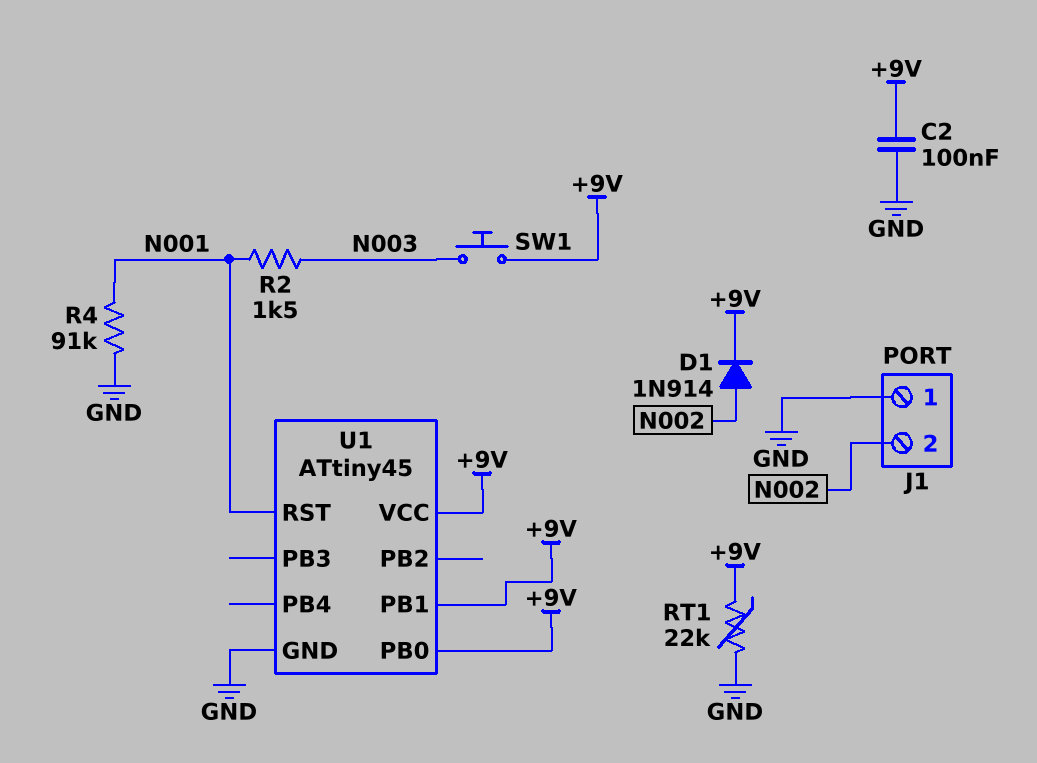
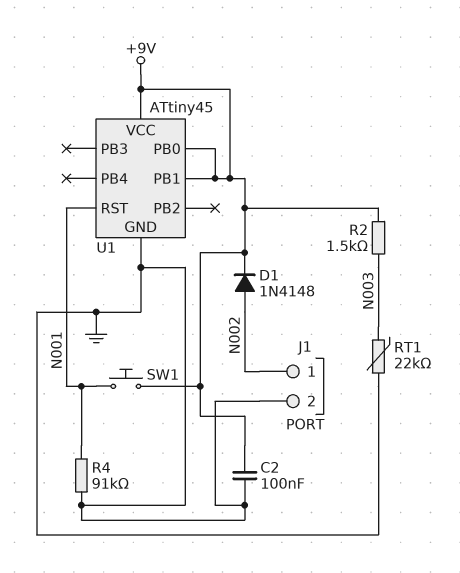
D1: diode 1N914 (A N002, K +9V) -> diode 1N4148 (A N002, K +9V)
J1 pin 1: GND -> N002
J1 pin 2: N002 -> GND
R2: 1.5k (N001, N003) -> 1.5k (+9V, N003)
RT1: 22k (+9V, GND) -> 22k (GND, N003)
SW1: button (+9V, N003) -> button (+9V, N001)

